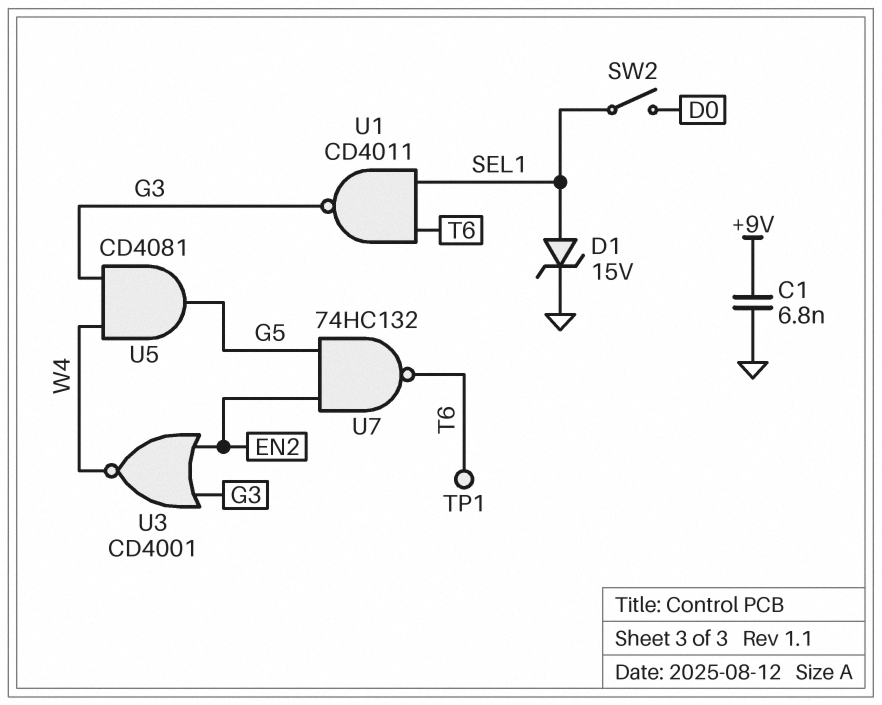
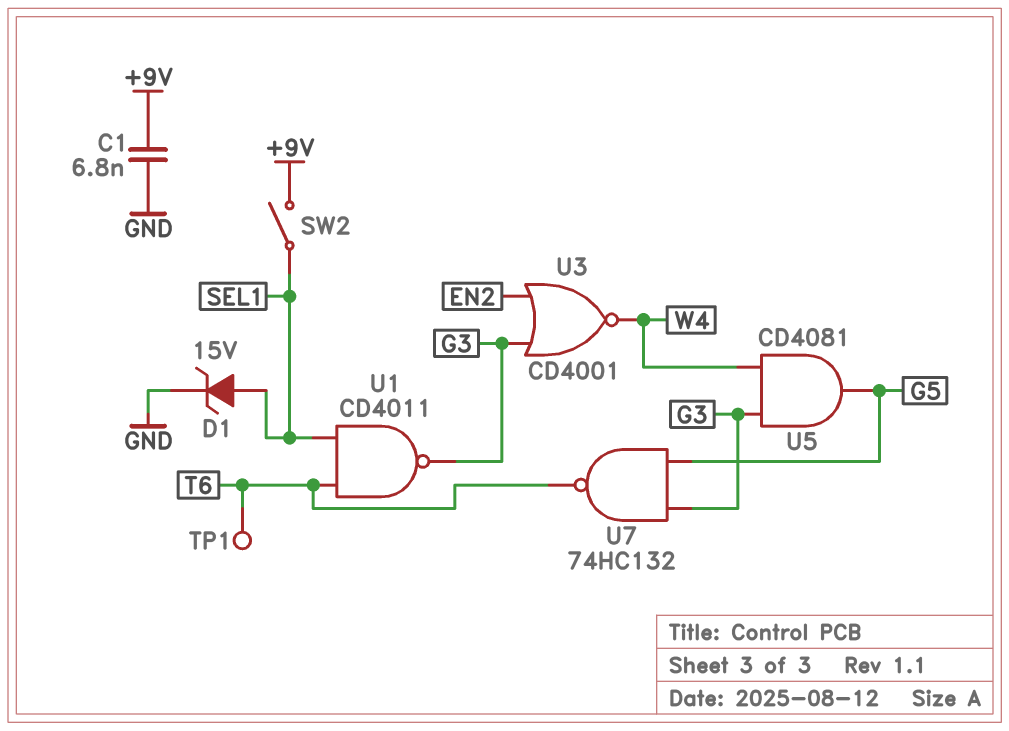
SW2: switch (D0, SEL1) -> switch (+9V, SEL1)
U7: NAND 74HC132 (in EN2, in G5, out T6) -> NAND 74HC132 (in G3, in G5, out T6)

